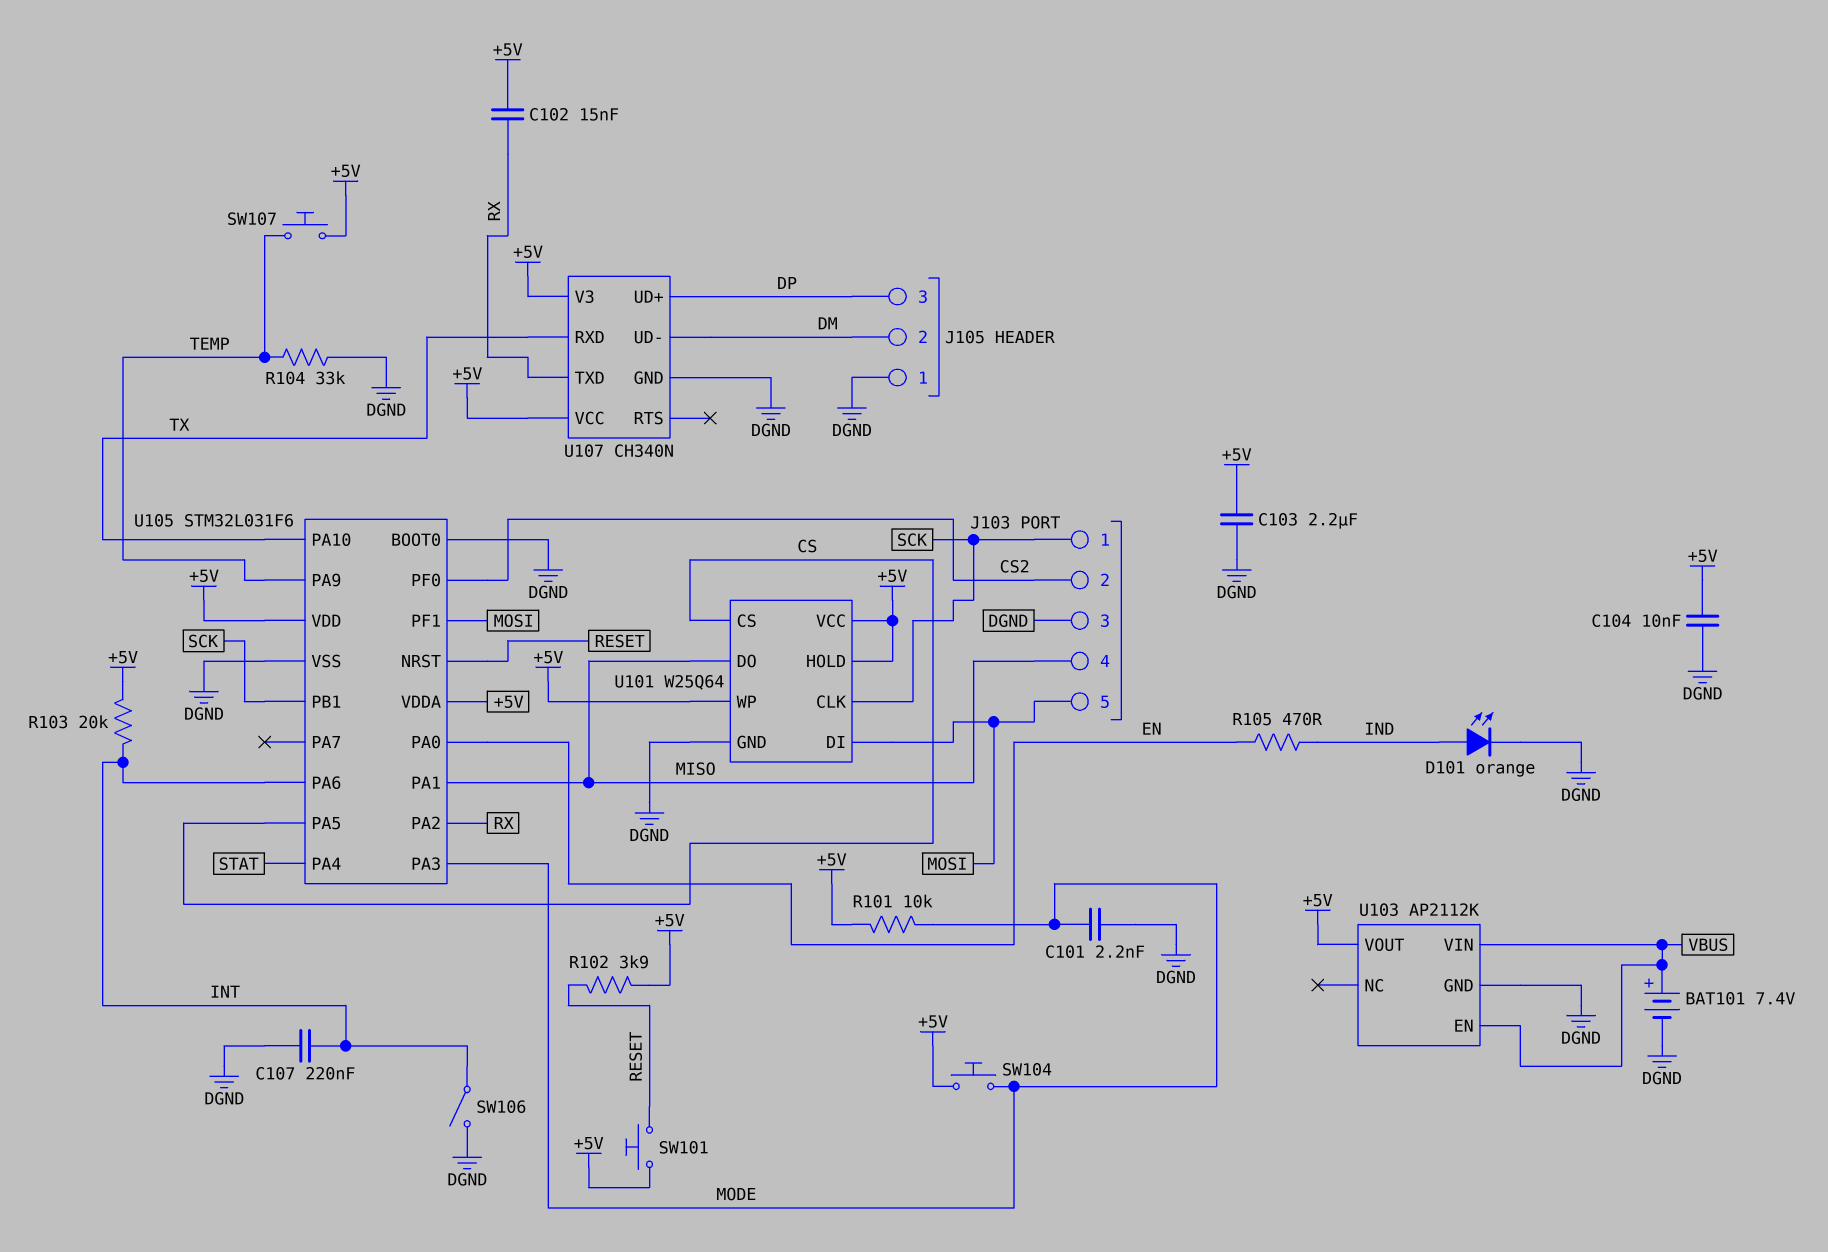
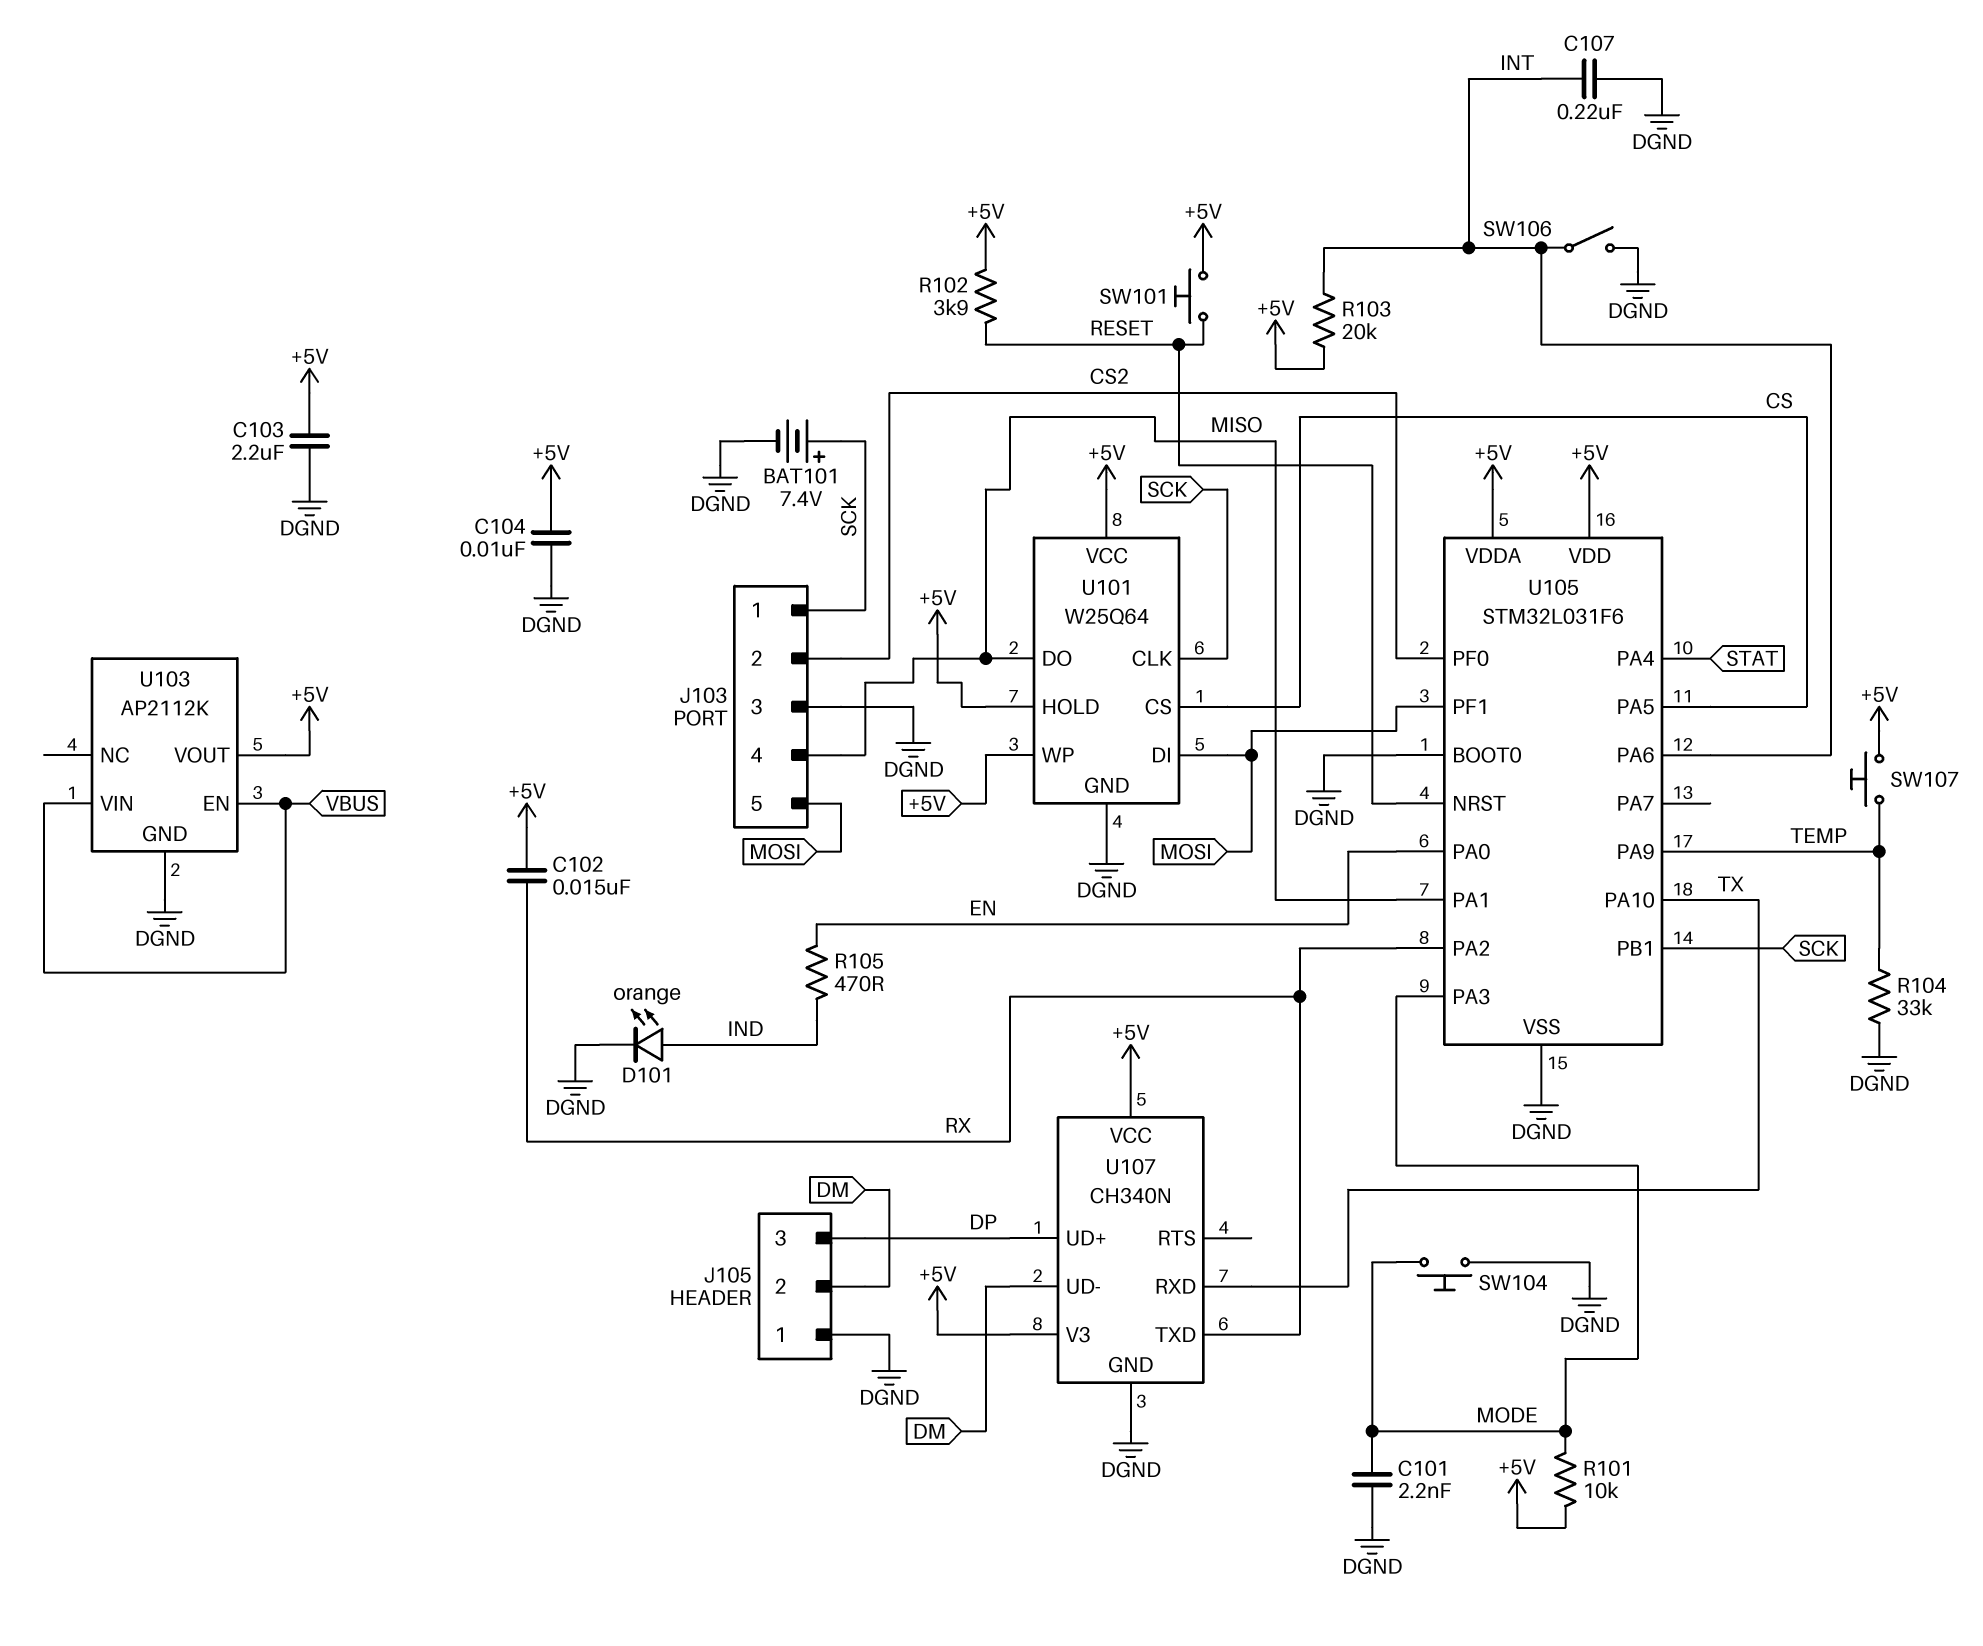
BAT101: 7.4V (plus VBUS, minus DGND) -> 7.4V (plus SCK, minus DGND)
SW104: button (+5V, MODE) -> button (DGND, MODE)

